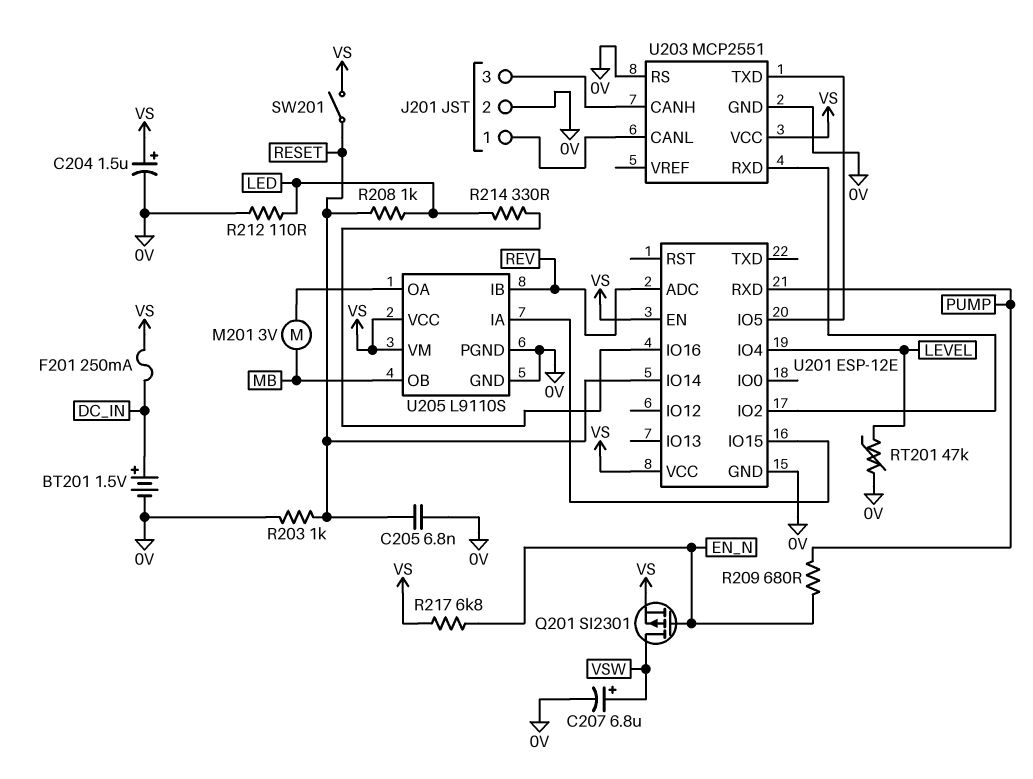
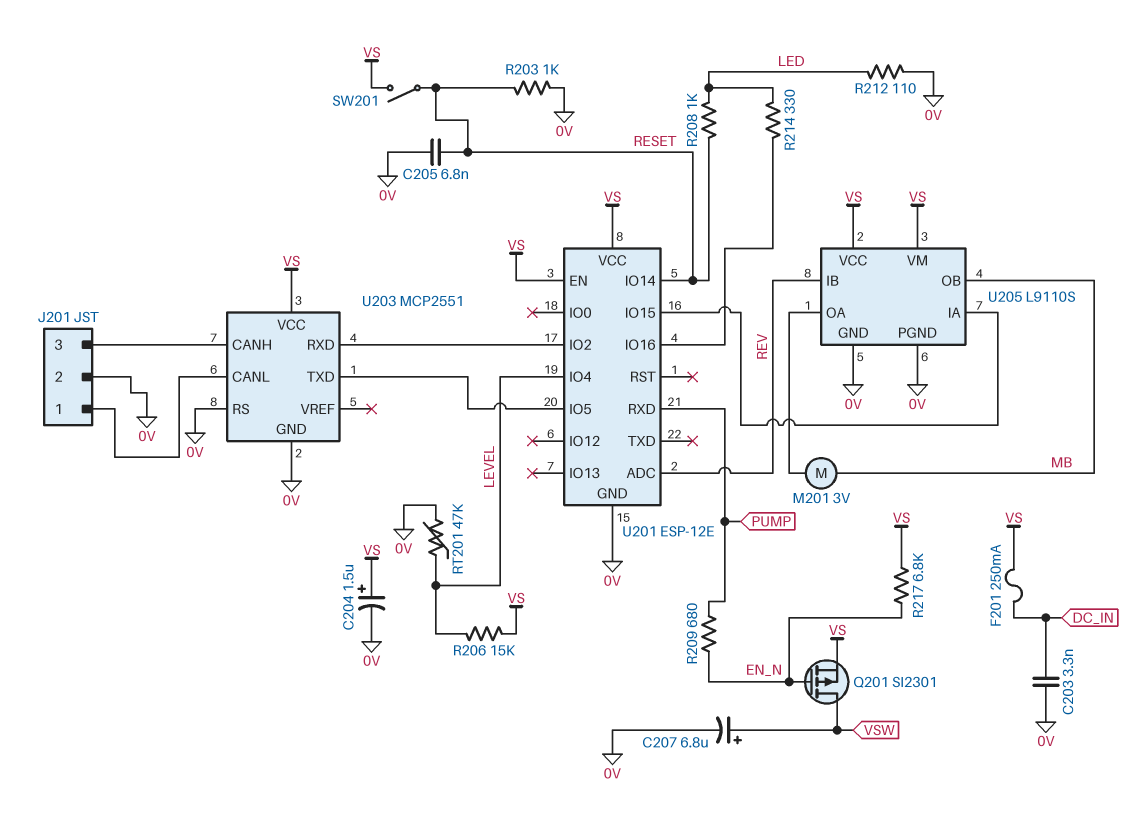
BT201: 1.5V (plus DC_IN, minus 0V) -> none
C203: none -> 3.3nF (0V, DC_IN)
R206: none -> 15k (LEVEL, VS)

